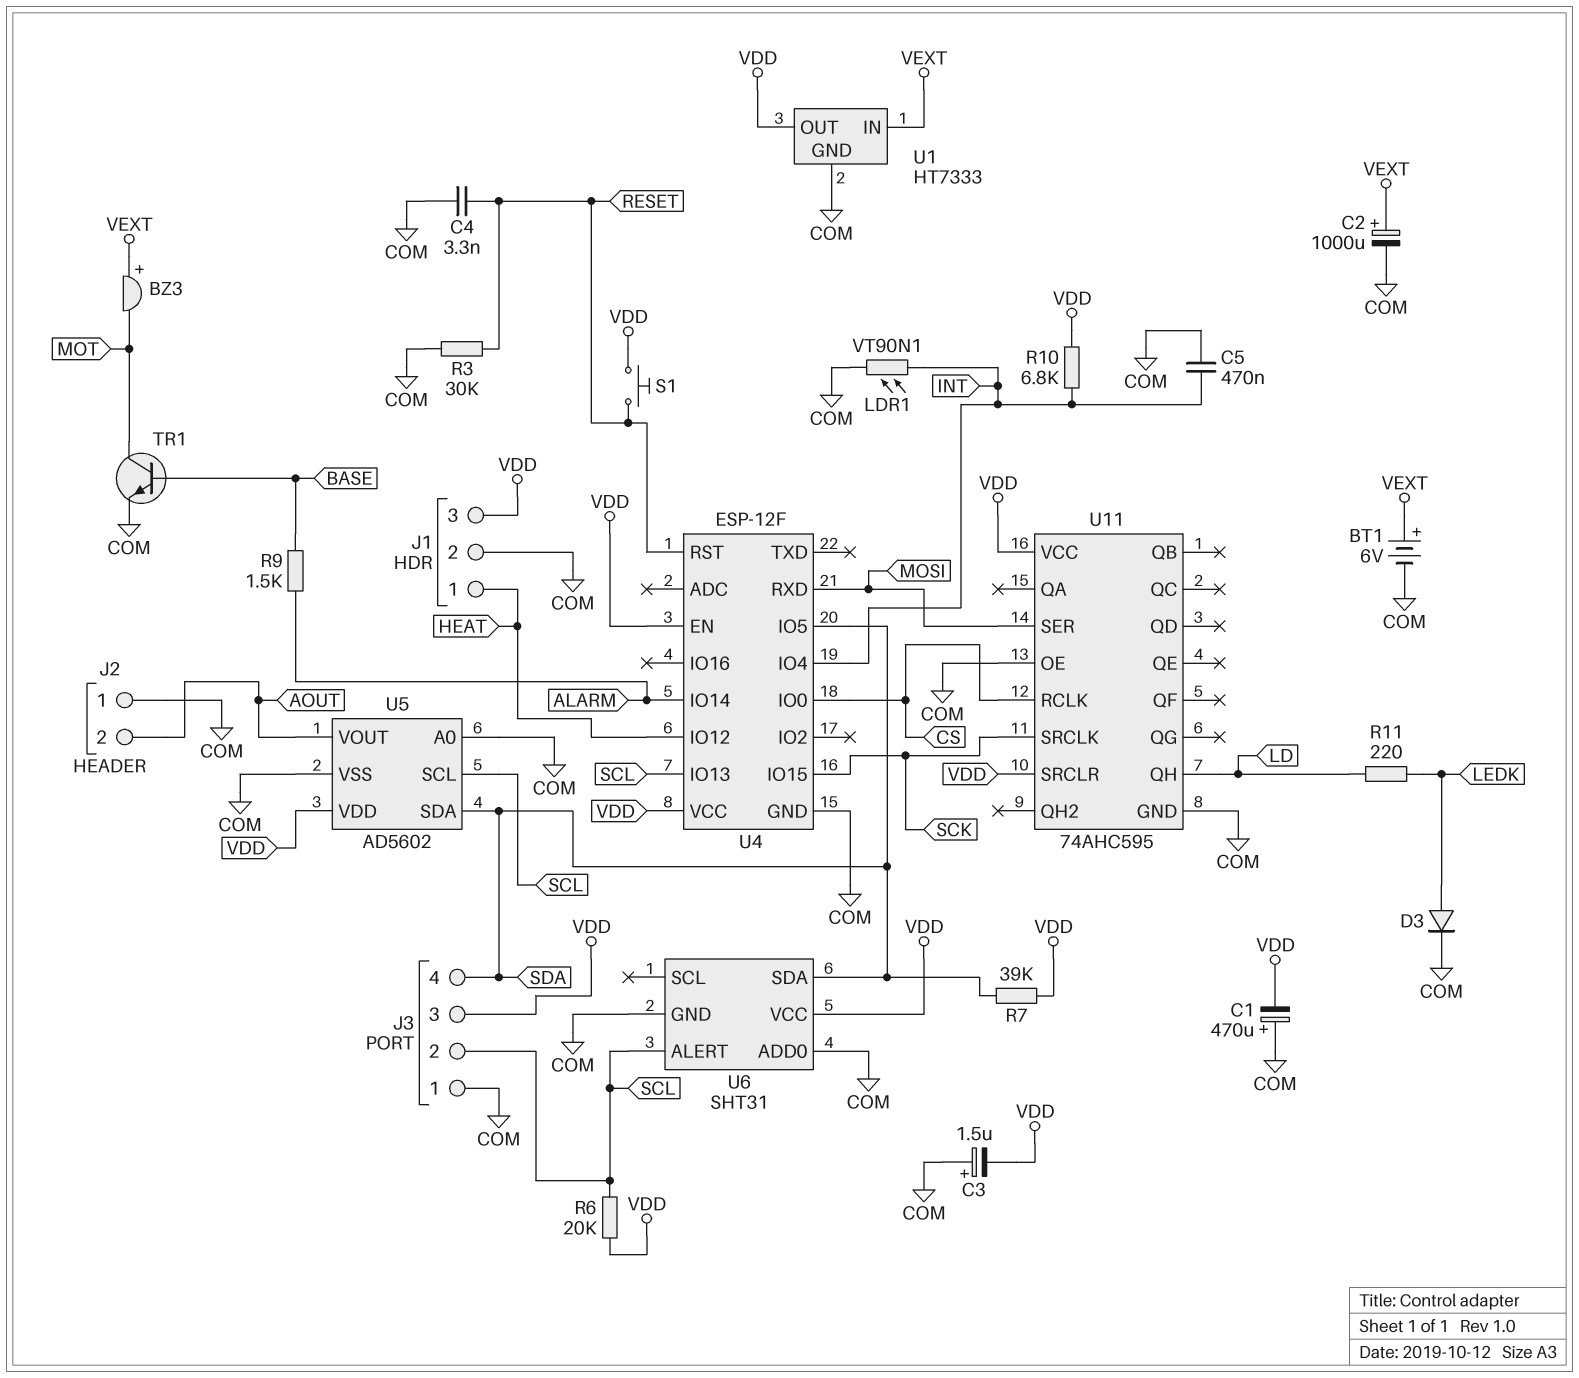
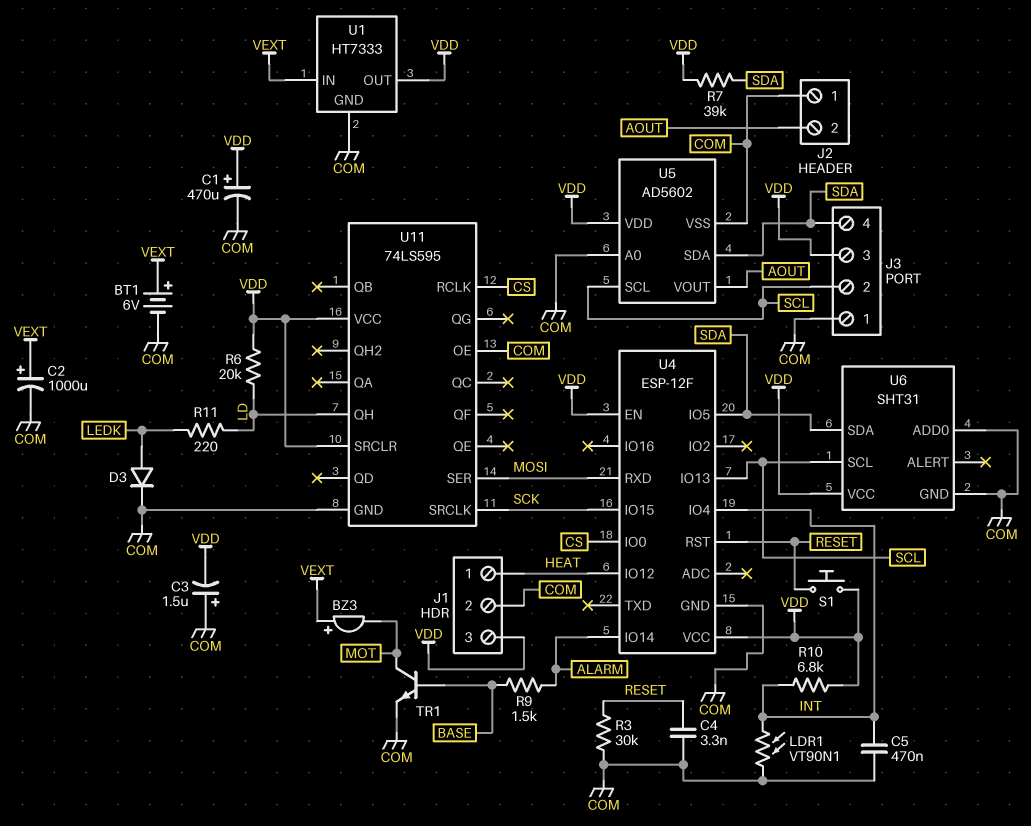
C1: 470uF (plus COM, minus VDD) -> 470uF (plus VDD, minus COM)
R6: 20k (SCL, VDD) -> 20k (LD, VDD)
U6 pin ALERT: SCL -> none
U6 pin SCL: none -> SCL
U11: 74AHC595 -> 74LS595

